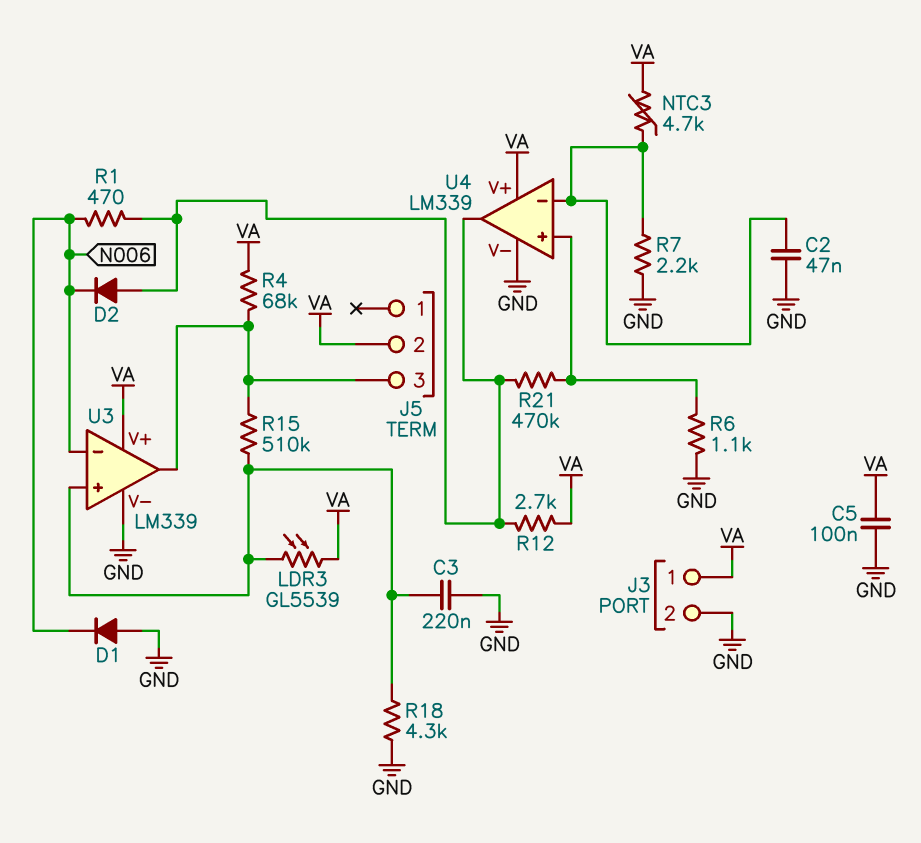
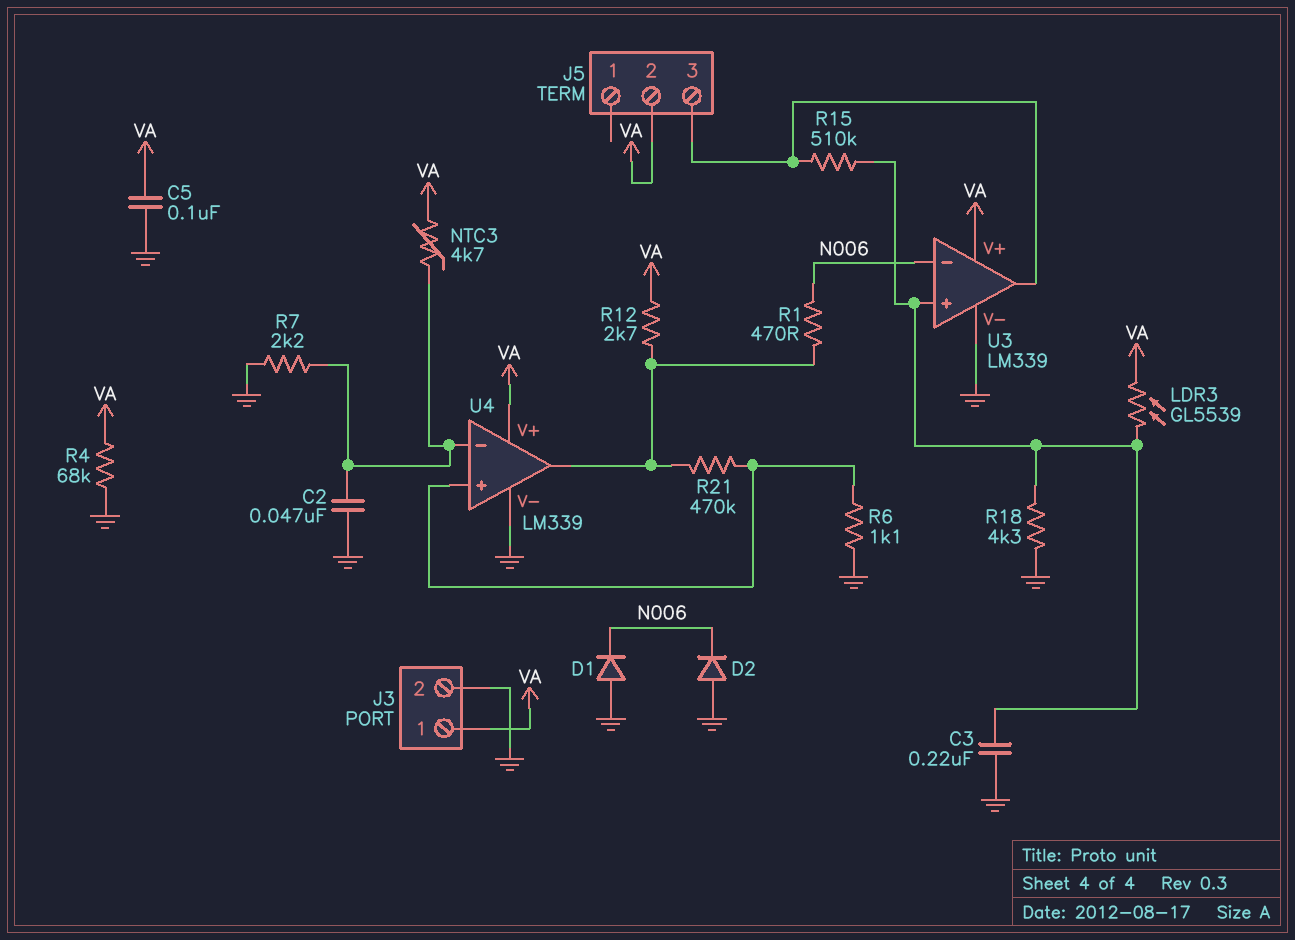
D2: diode (A U4/out, K N006) -> diode (A GND, K N006)
R4: 68k (J5/3, VA) -> 68k (GND, VA)

